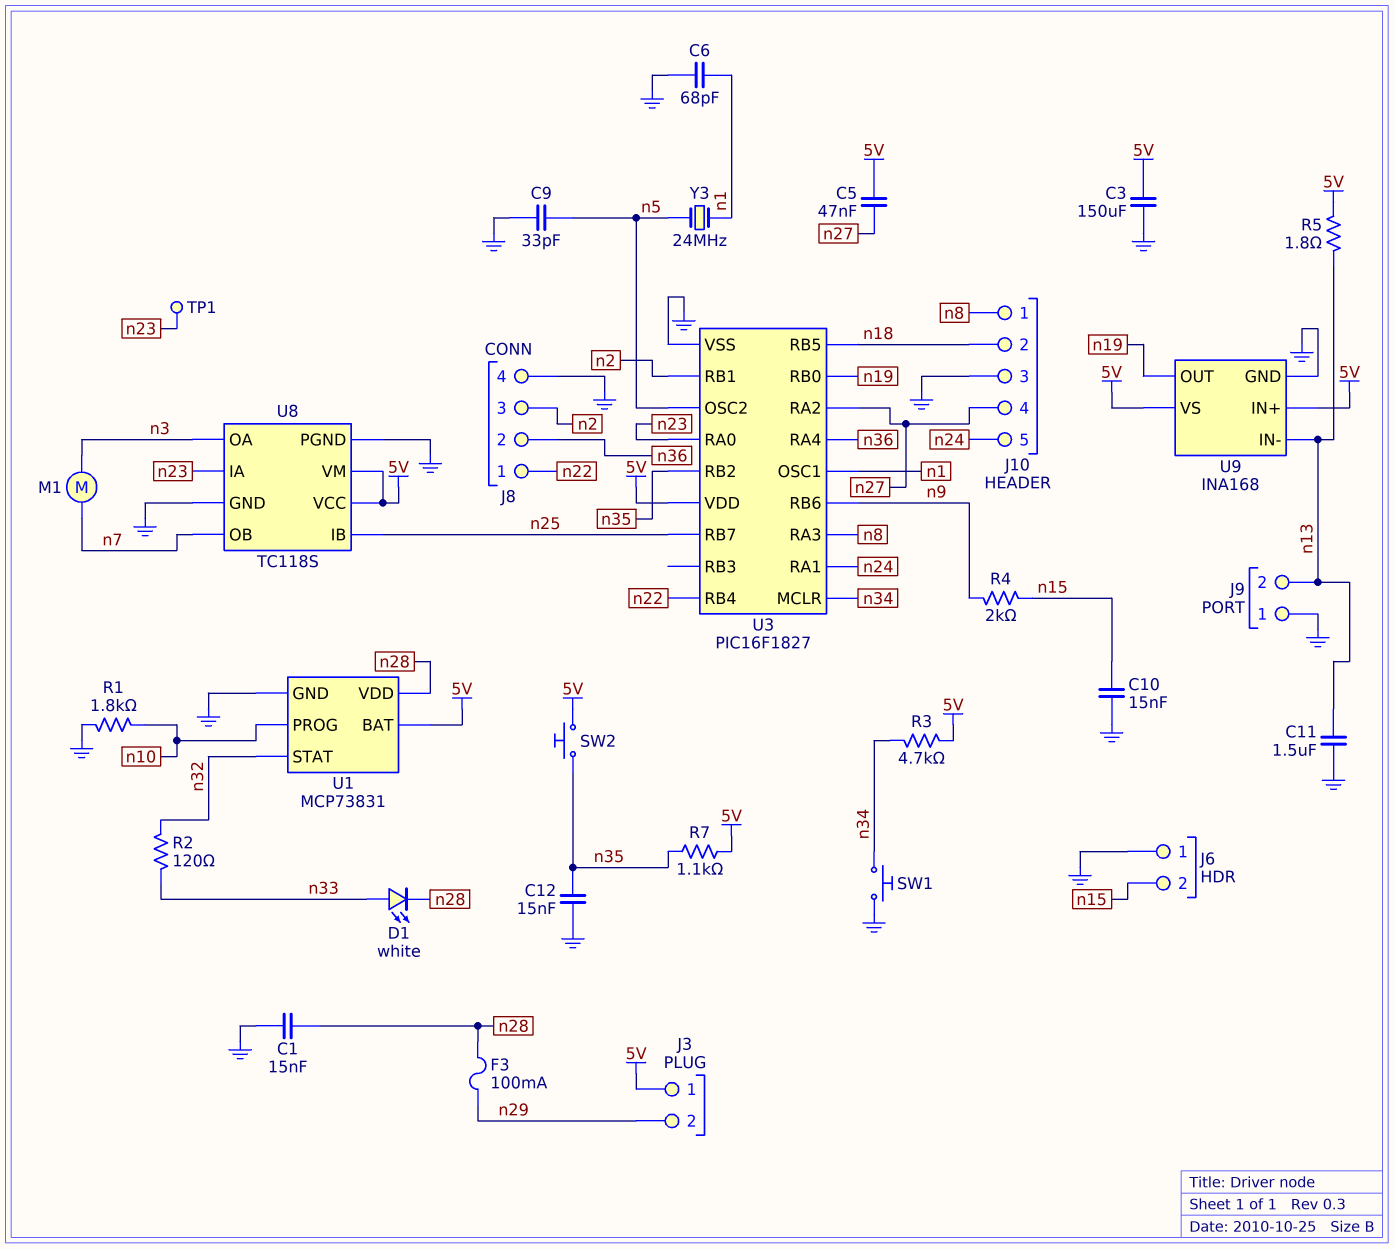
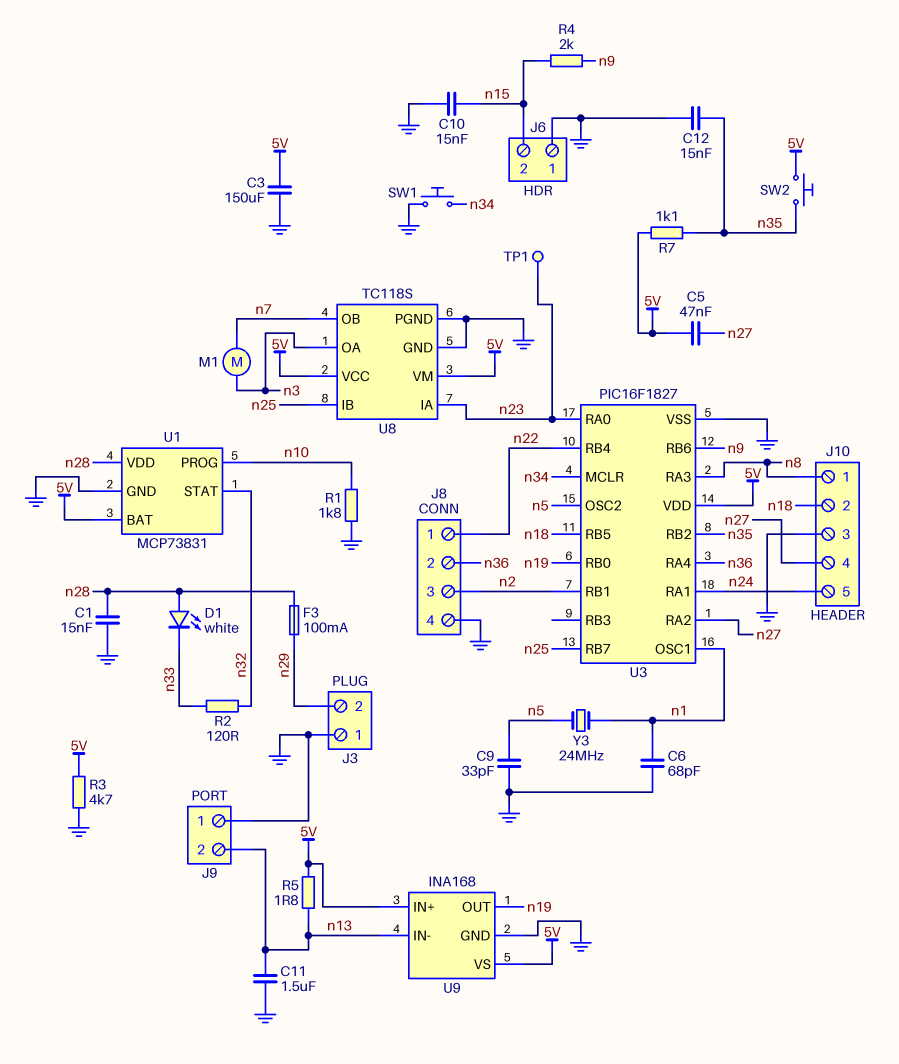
D1: LED white (A n33, K n28) -> LED white (A n28, K n33)
J3 pin 1: 5V -> GND
R3: 4.7k (5V, n34) -> 4.7k (5V, GND)

